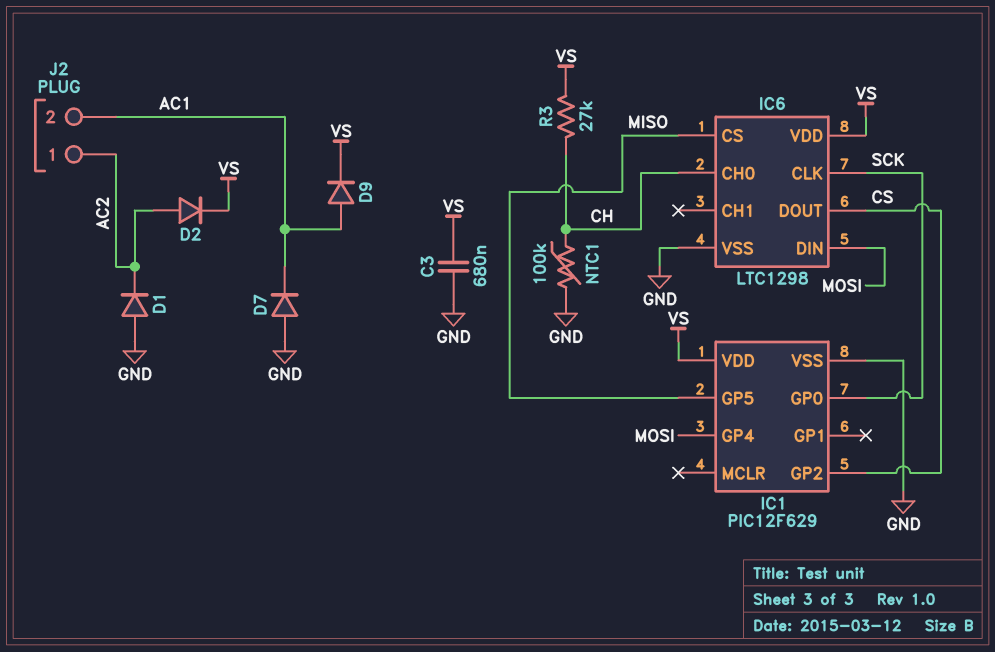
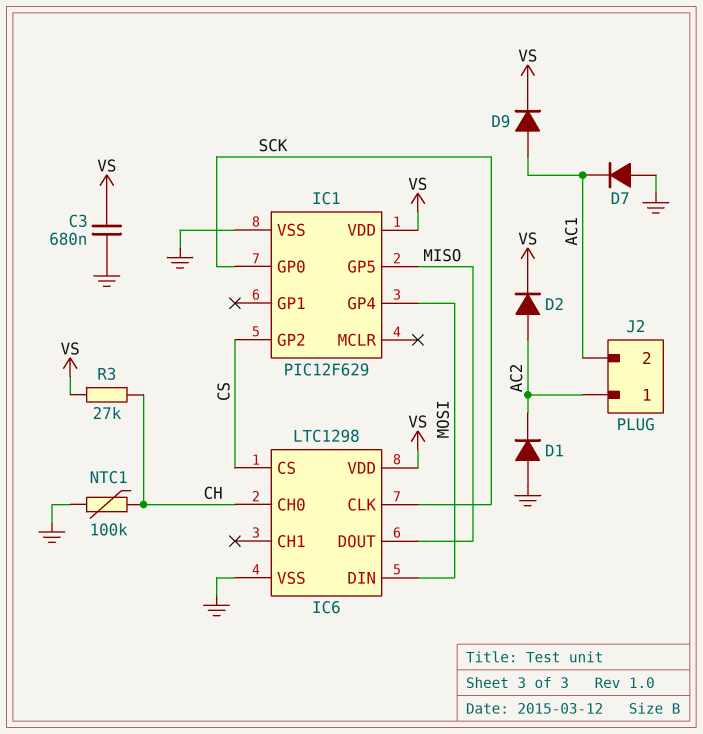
IC6 pin CS: MISO -> CS
IC6 pin DOUT: CS -> MISO

